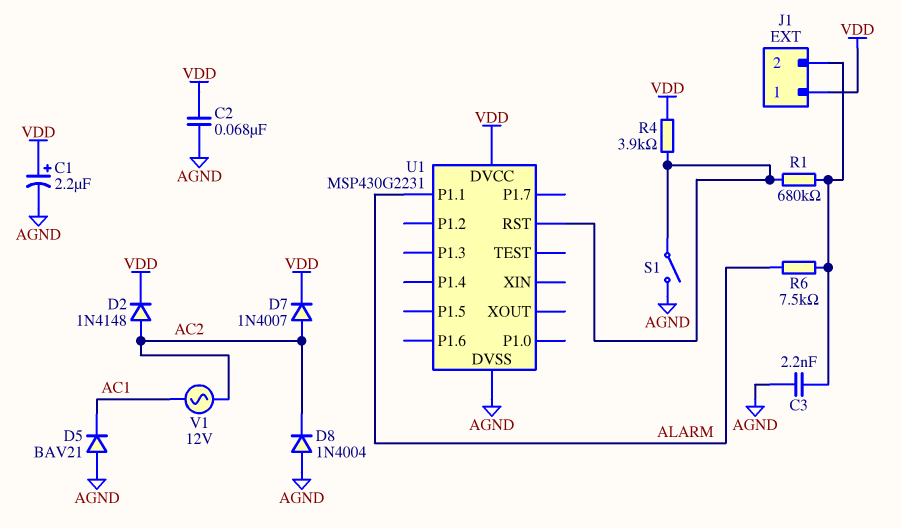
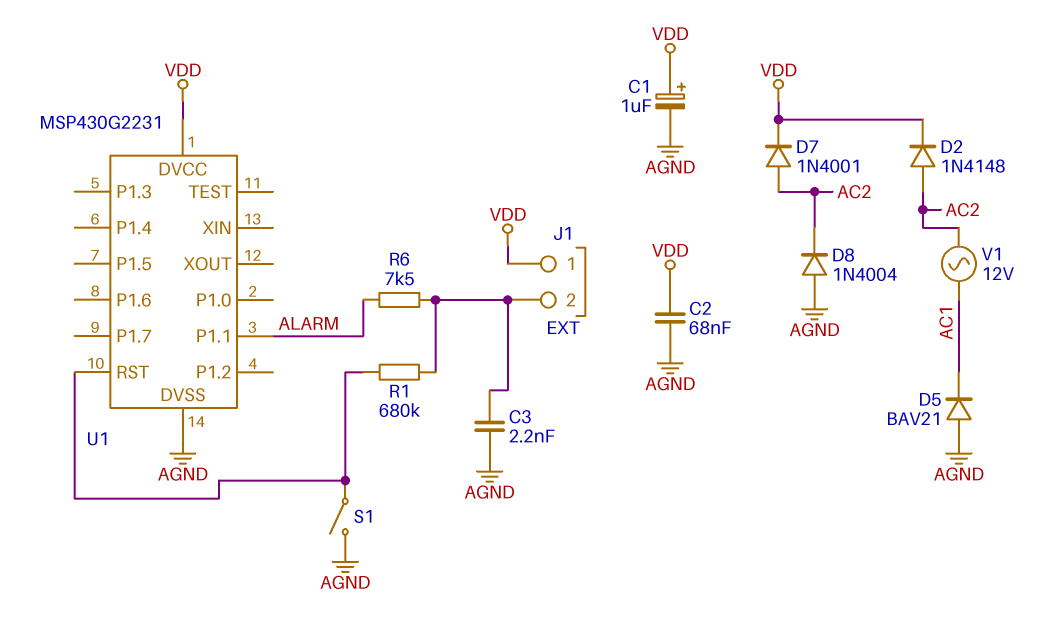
C1: 2.2uF (plus VDD, minus AGND) -> 1uF (plus VDD, minus AGND)
D7: diode 1N4007 (A AC2, K VDD) -> diode 1N4001 (A AC2, K VDD)
R4: 3.9k (U1/RST, VDD) -> none

